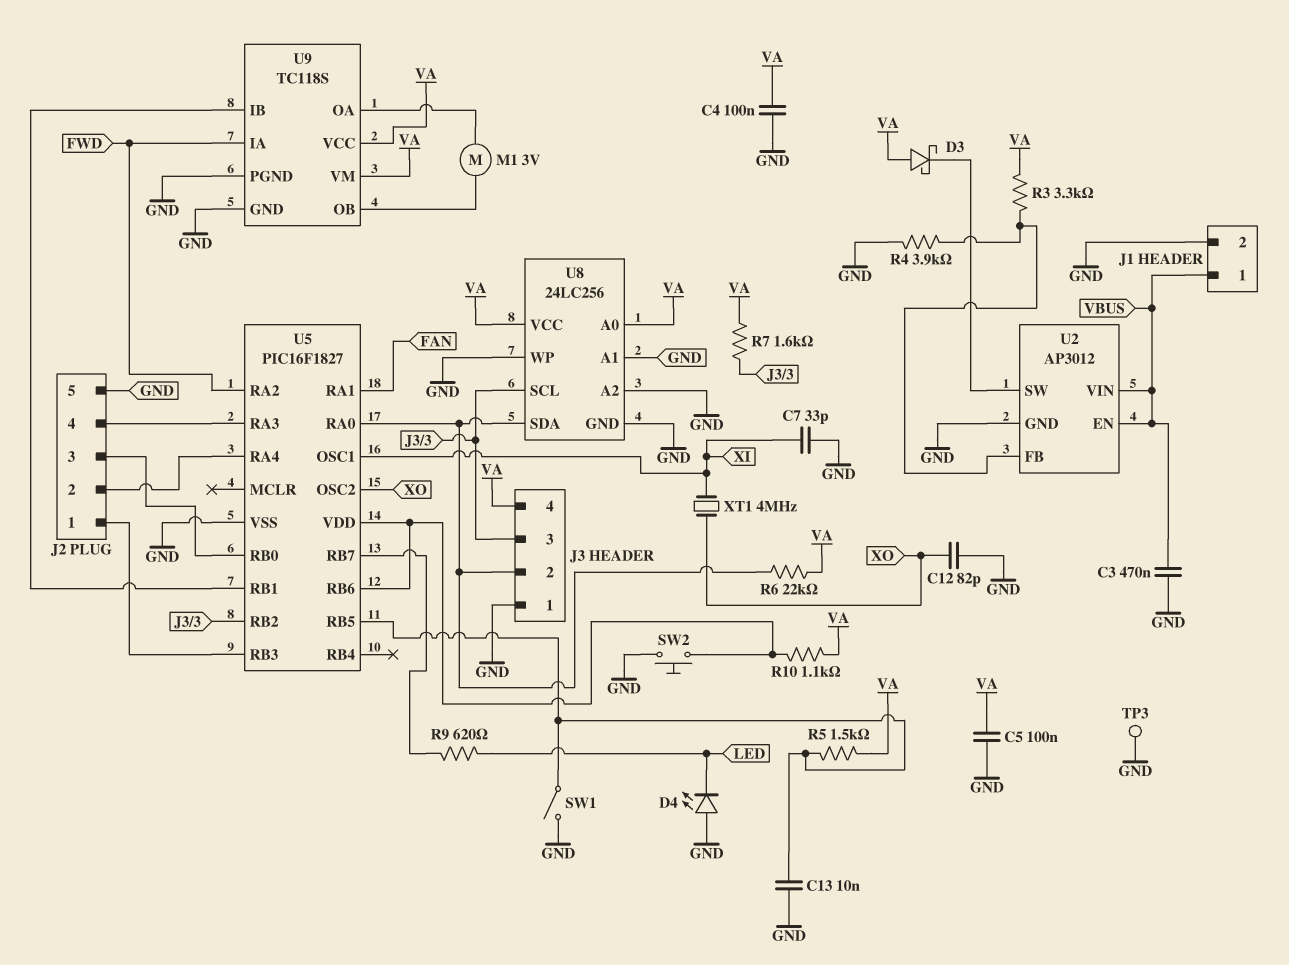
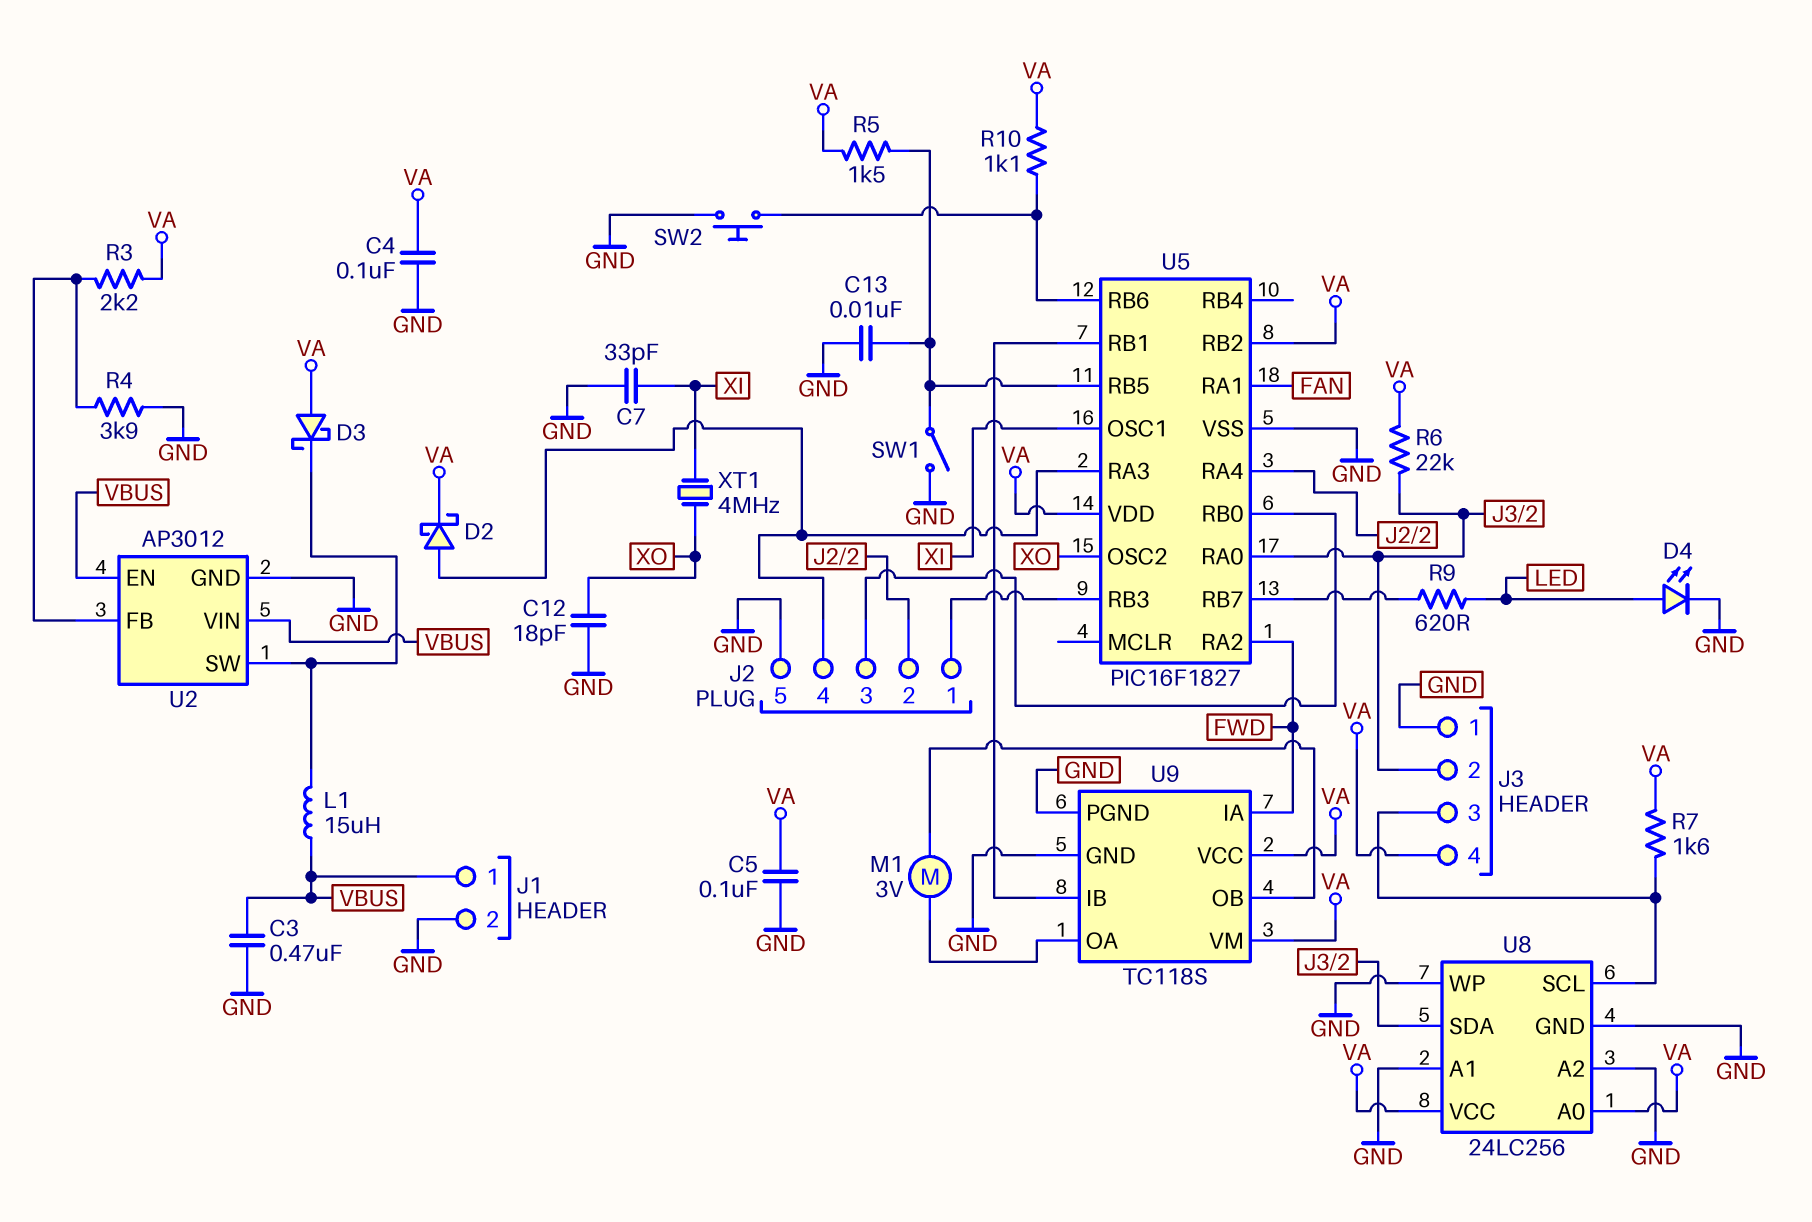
C12: 82pF (GND, XO) -> 18pF (GND, XO)
D2: none -> schottky (A J2/4, K VA)
D4: LED (A GND, K LED) -> LED (A LED, K GND)
L1: none -> 15uH (U2/SW, VBUS)
R3: 3.3k (U2/FB, VA) -> 2.2k (U2/FB, VA)
TP3: test point (GND) -> none
U5 pin RB2: J3/3 -> VA
U5 pin VDD: U5/RB6 -> VA

